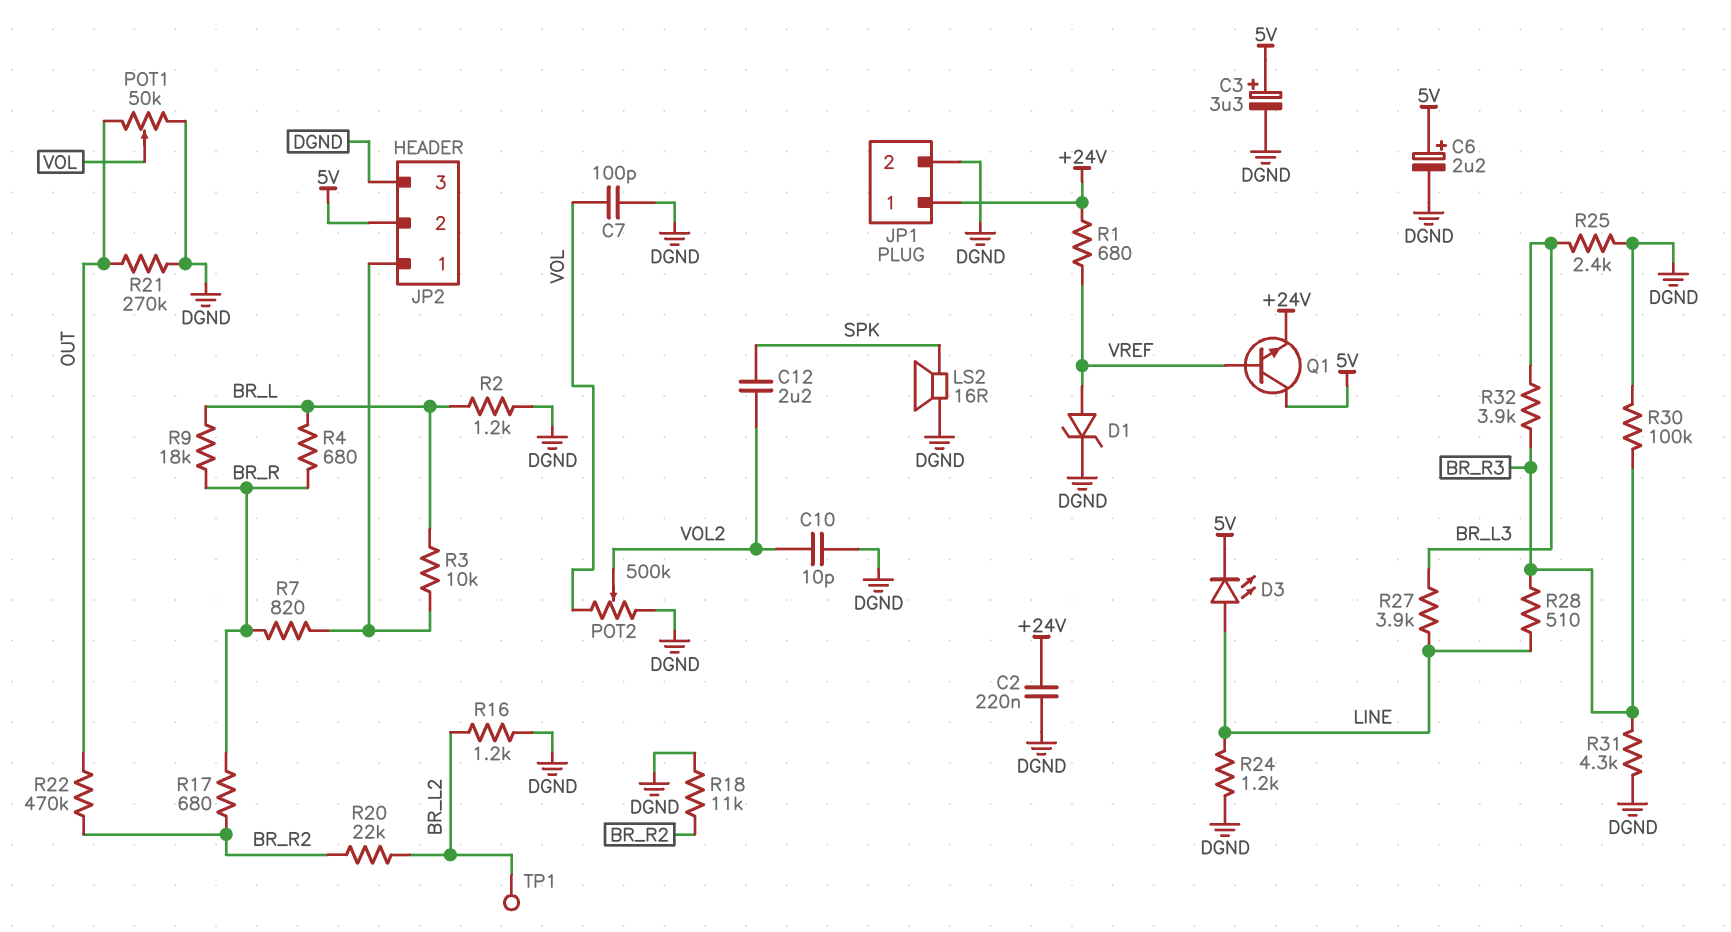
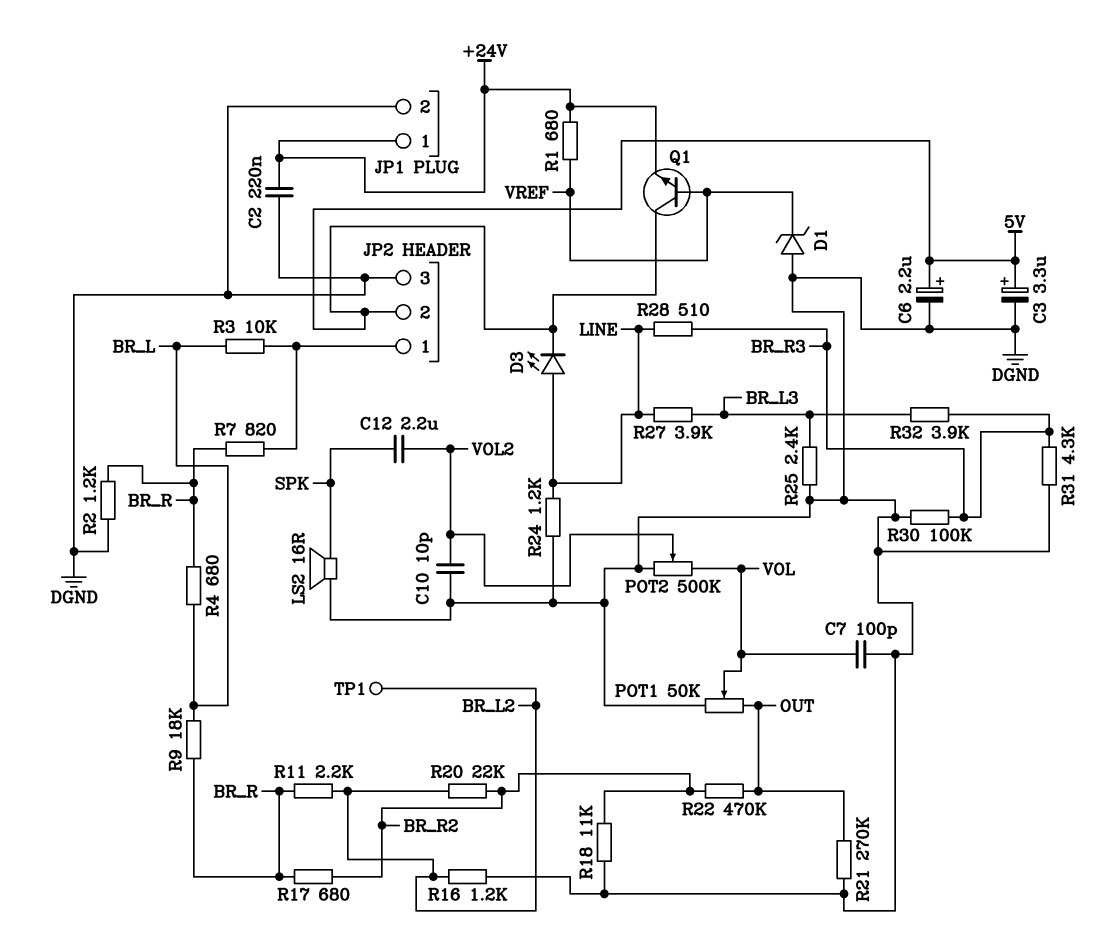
D1: zener (A VREF, K DGND) -> zener (A DGND, K VREF)
R2: 1.2k (BR_L, DGND) -> 1.2k (BR_R, DGND)
R11: none -> 2.2k (BR_L2, BR_R)

